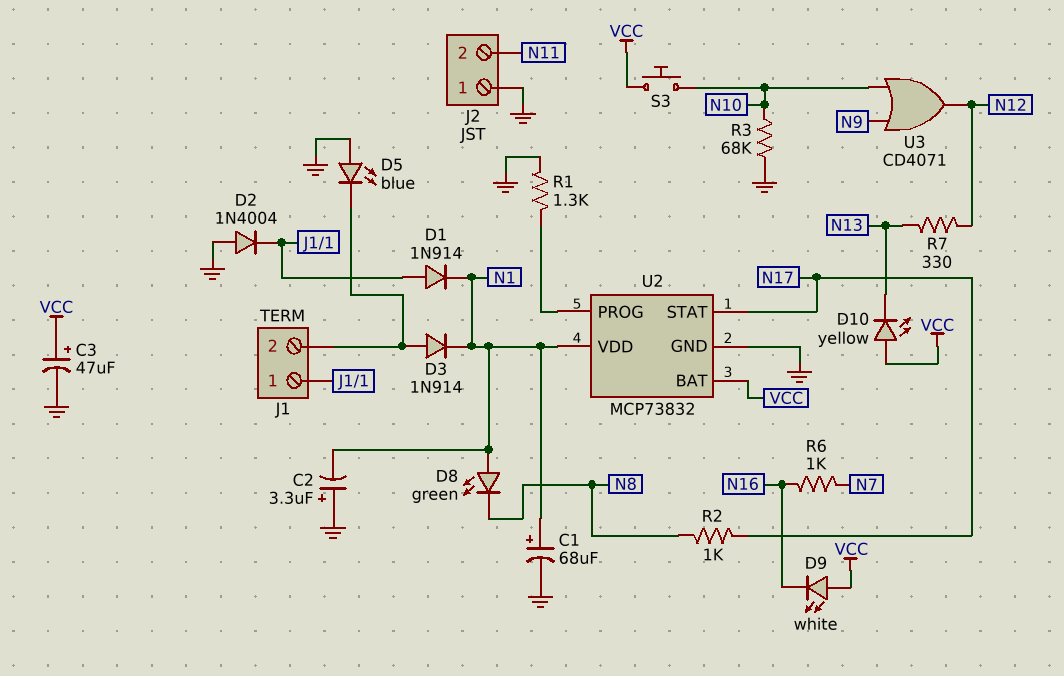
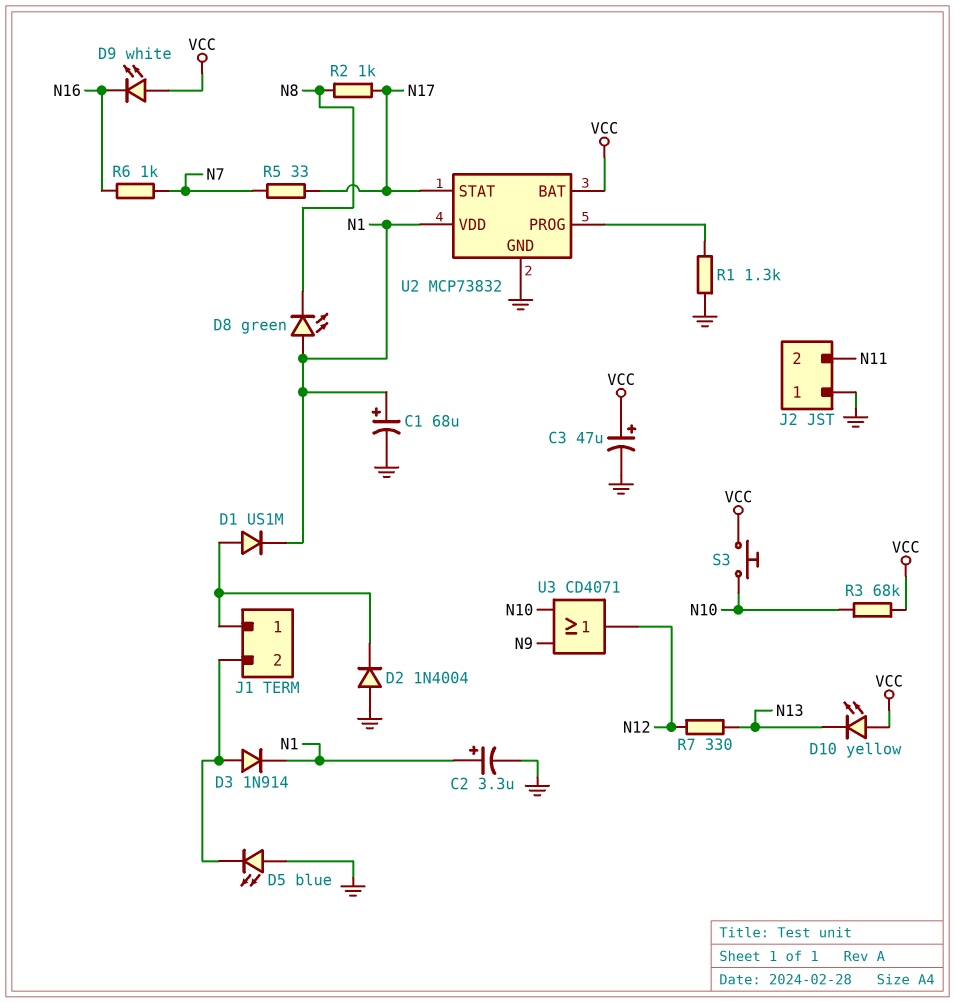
C2: 3.3uF (plus GND, minus N1) -> 3.3uF (plus N1, minus GND)
D1: diode 1N914 (A J1/1, K N1) -> diode US1M (A J1/1, K N1)
R3: 68k (GND, N10) -> 68k (N10, VCC)
R5: none -> 33 (N7, N17)

